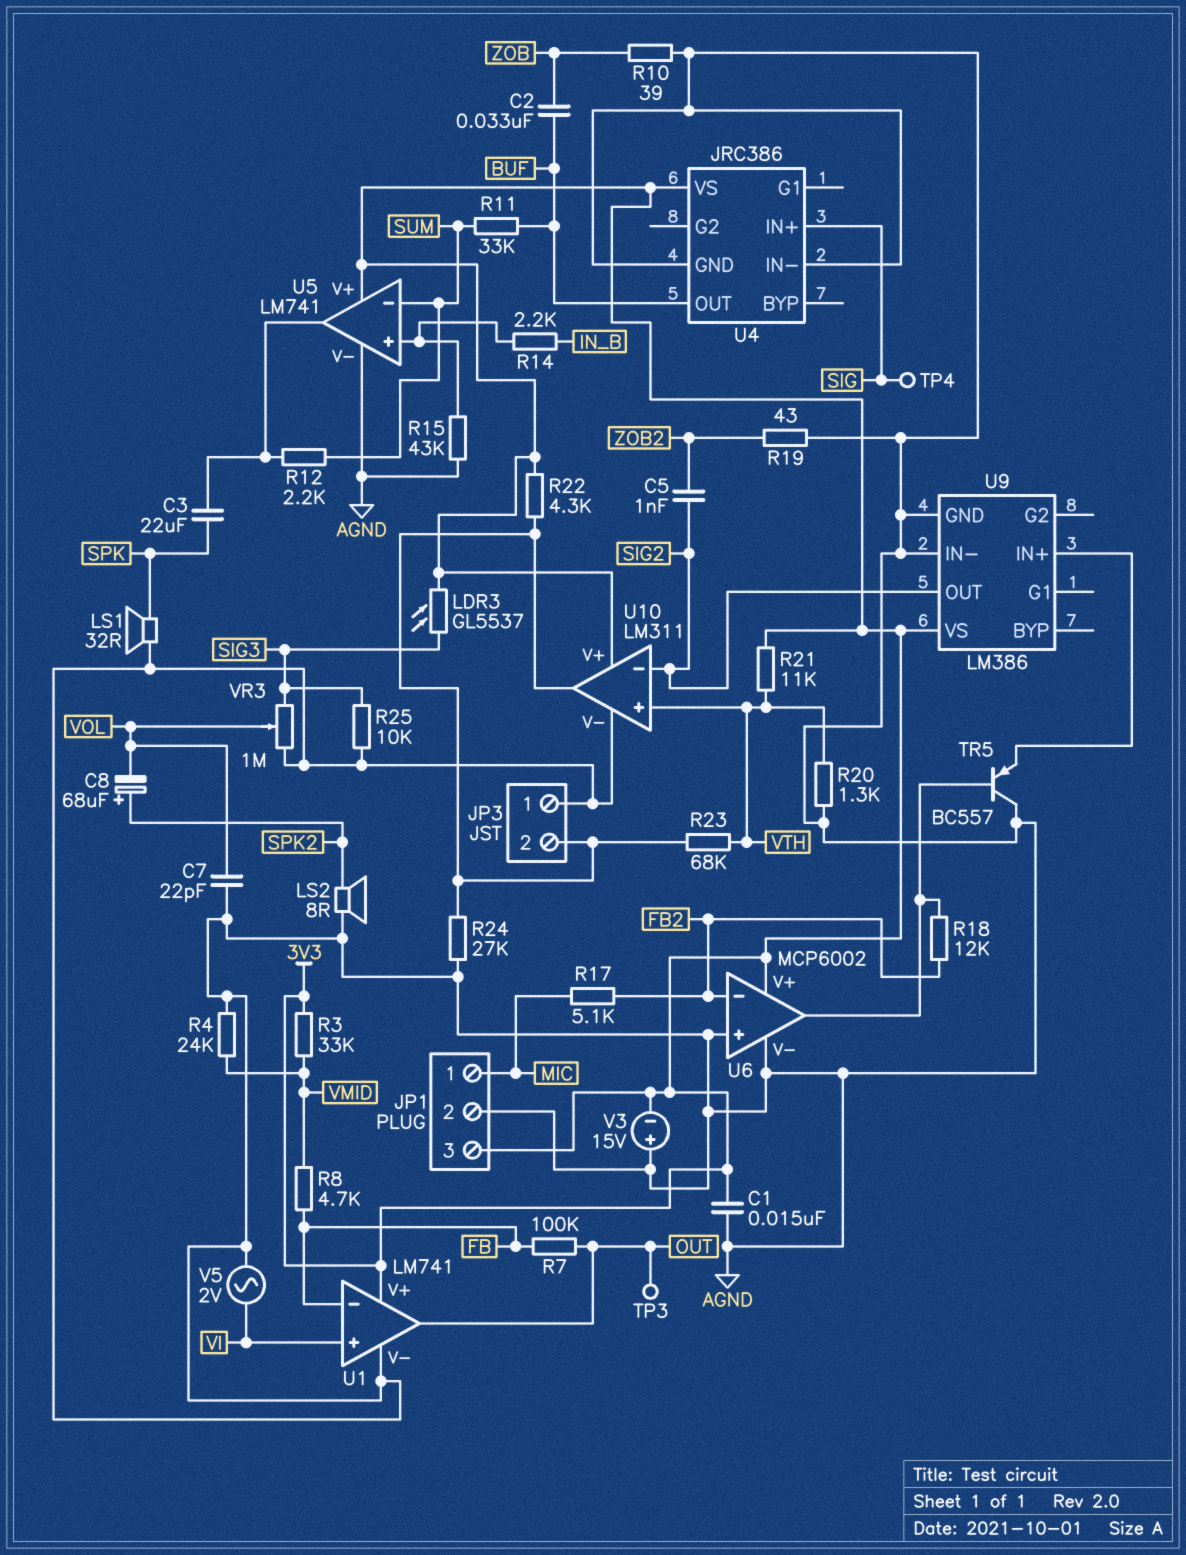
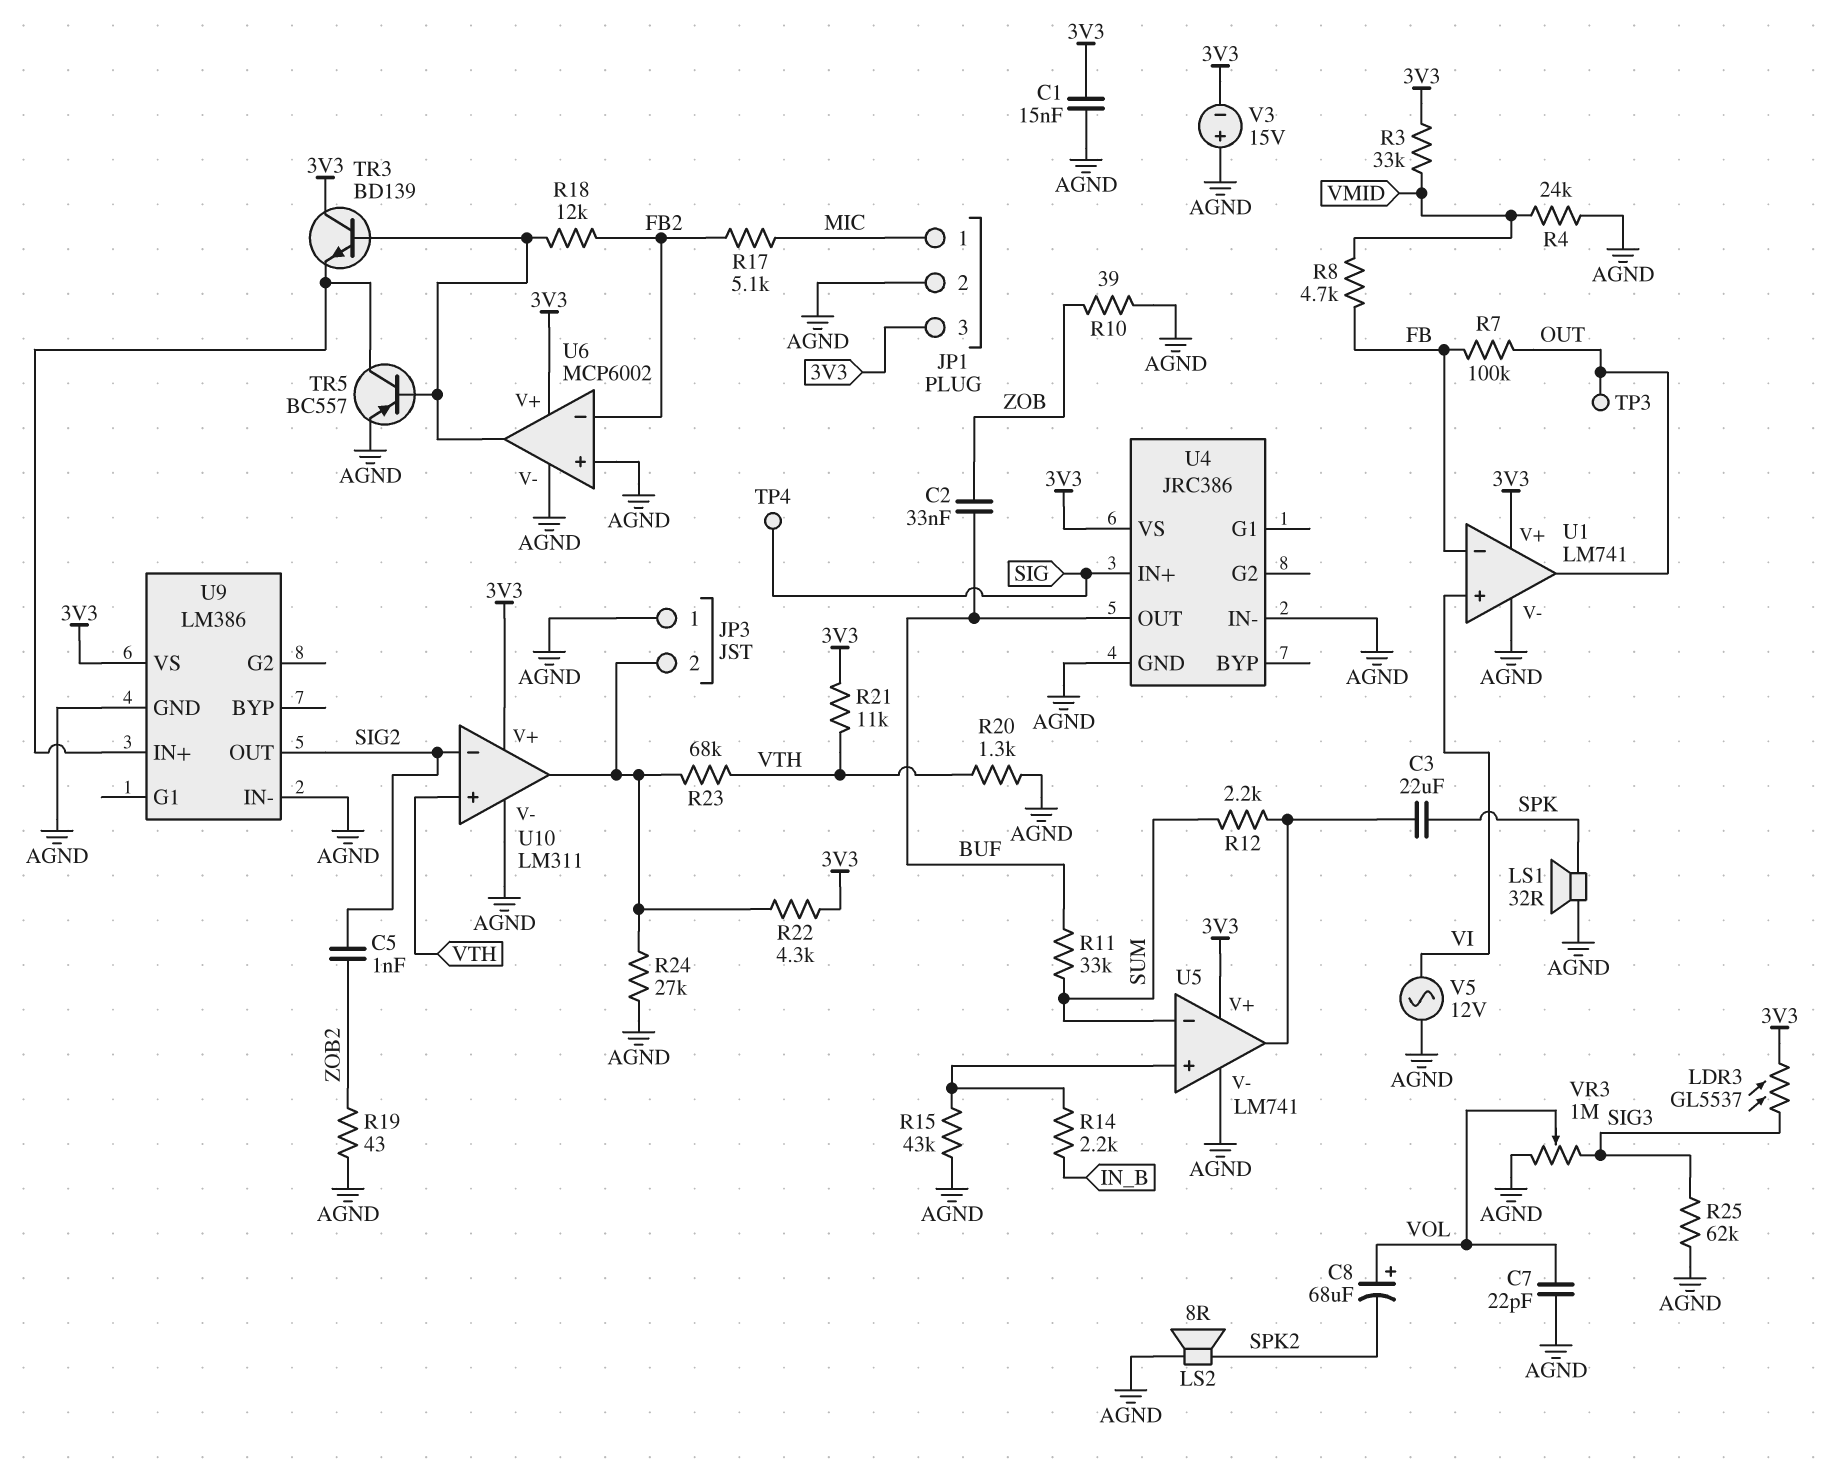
C8: 68uF (plus SPK2, minus VOL) -> 68uF (plus VOL, minus SPK2)
R25: 10k (AGND, SIG3) -> 62k (AGND, SIG3)
TR3: none -> NPN BD139 (B U6/out, C 3V3, E U9/IN+)
TR5: PNP BC557 (B U6/out, C AGND, E U9/IN+) -> PNP BC557 (B U6/out, C U9/IN+, E AGND)
V5: AC 2V (AGND, VI) -> AC 12V (AGND, VI)

